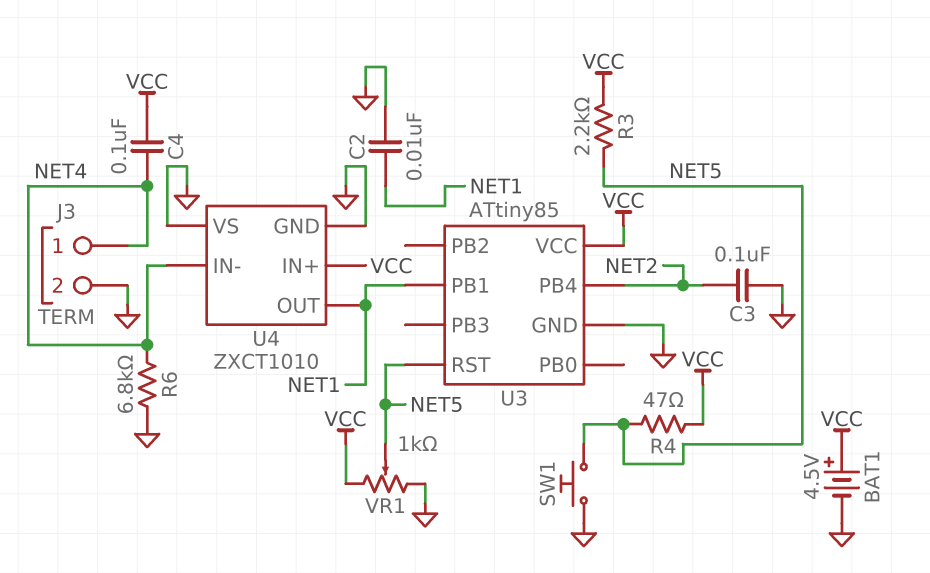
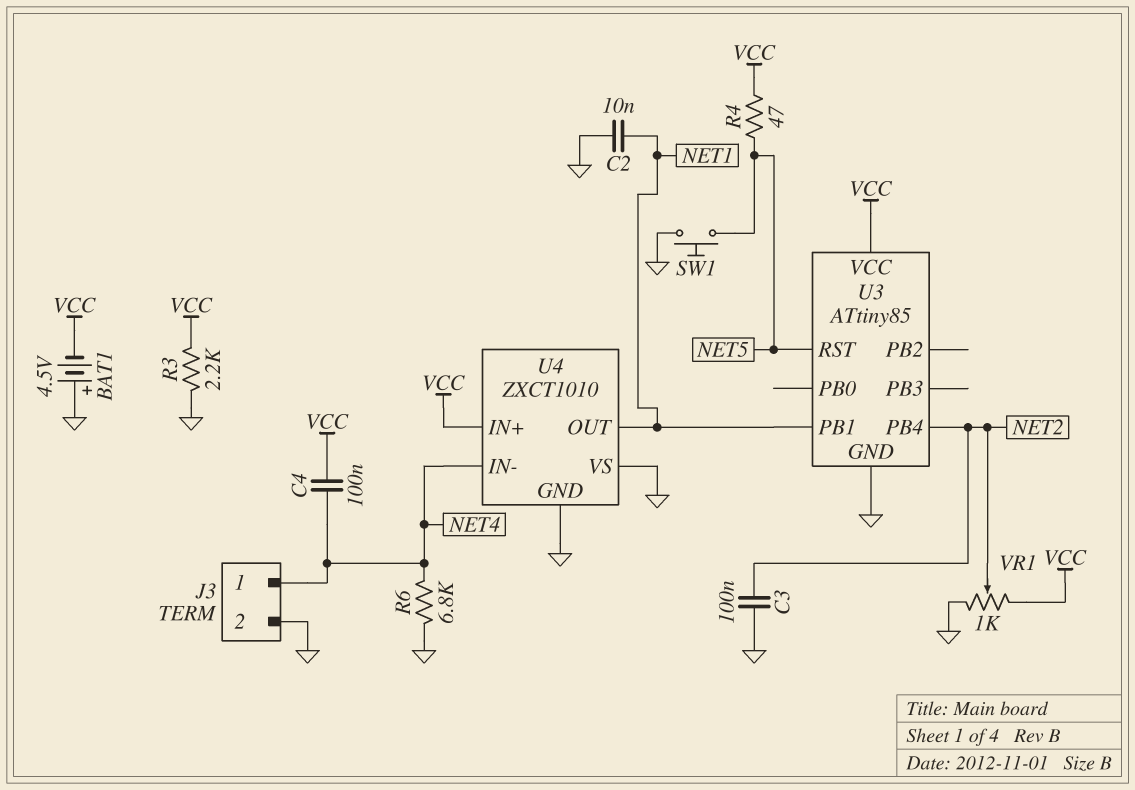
BAT1: 4.5V (plus VCC, minus GND) -> 4.5V (plus GND, minus VCC)
R3: 2.2k (NET5, VCC) -> 2.2k (GND, VCC)
VR1: 1k (GND, VCC, wiper NET5) -> 1k (GND, VCC, wiper NET2)

